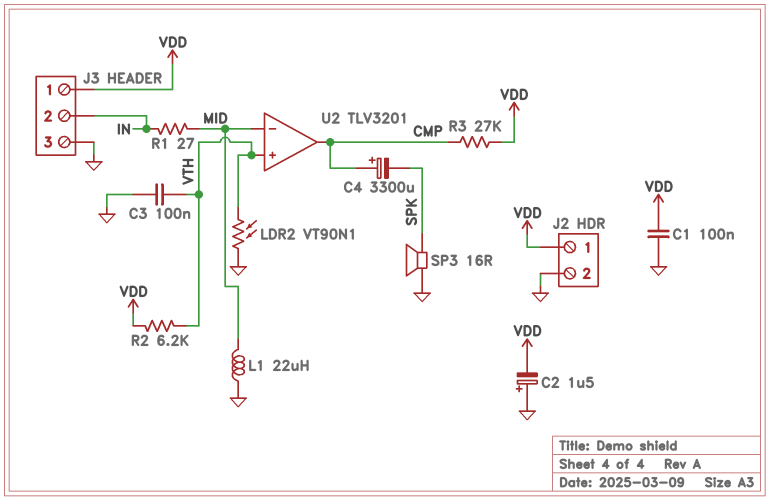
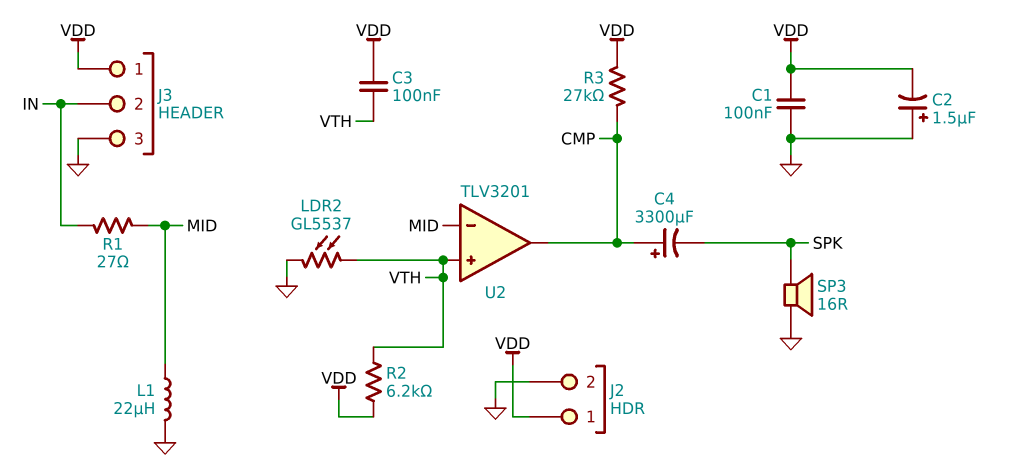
C3: 100nF (GND, VTH) -> 100nF (VDD, VTH)
LDR2: VT90N1 (GND, VTH) -> GL5537 (GND, VTH)

